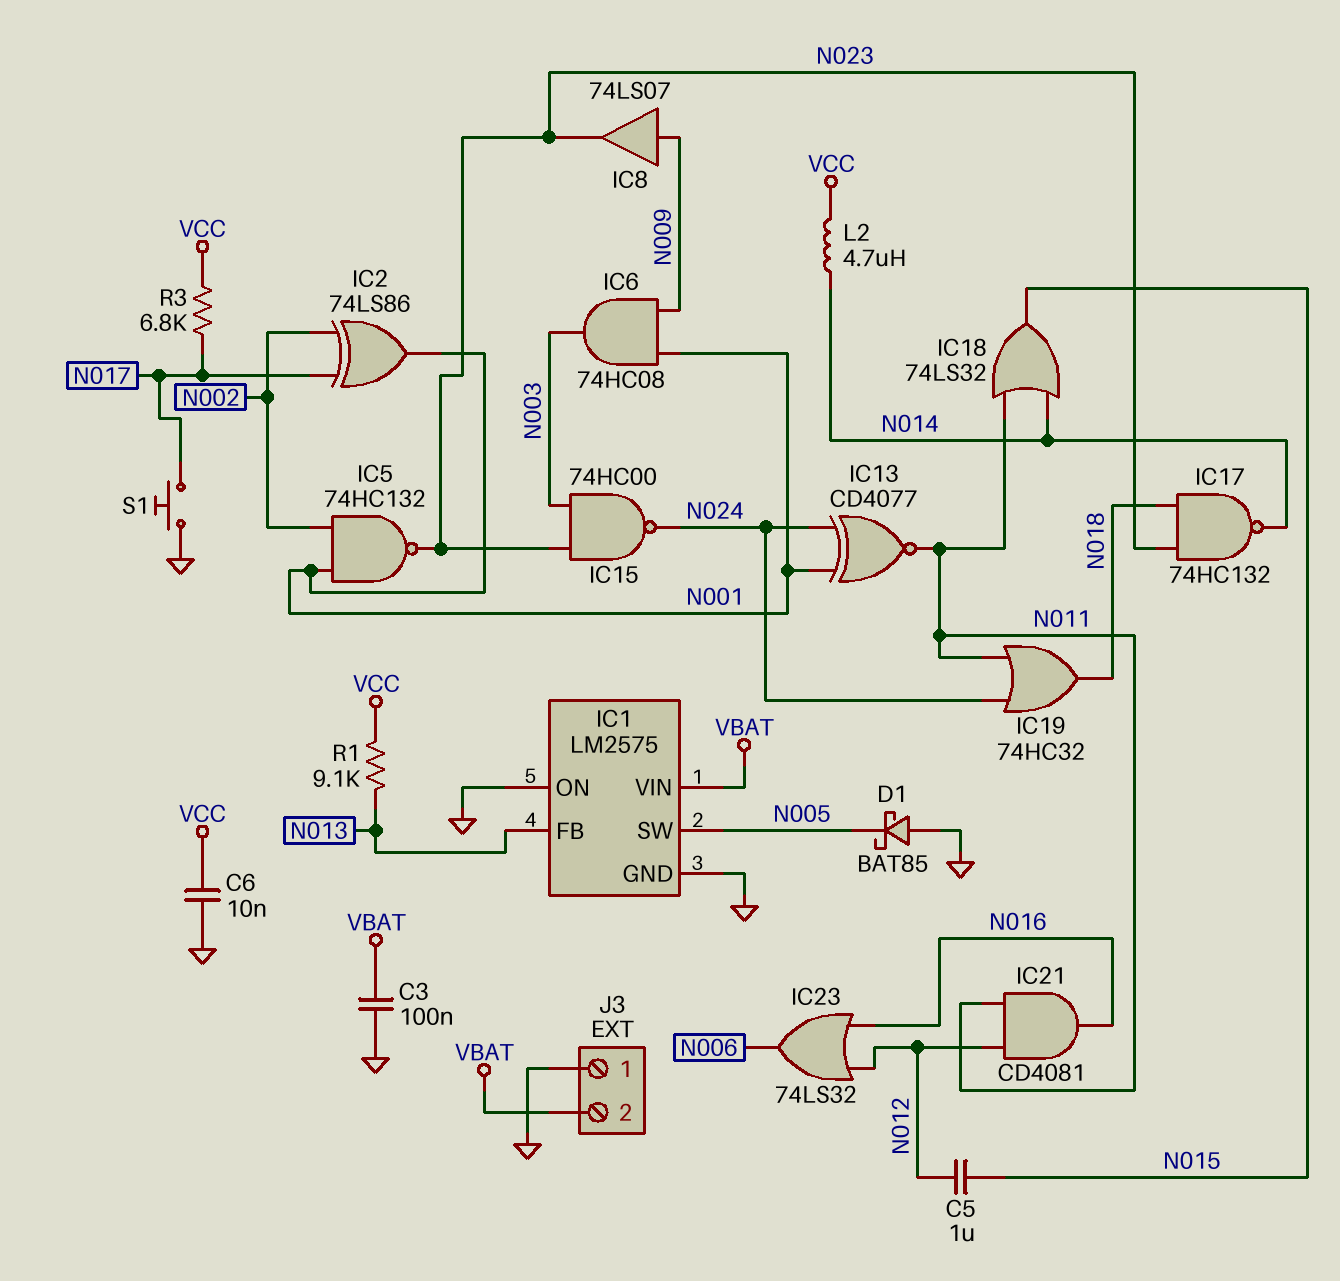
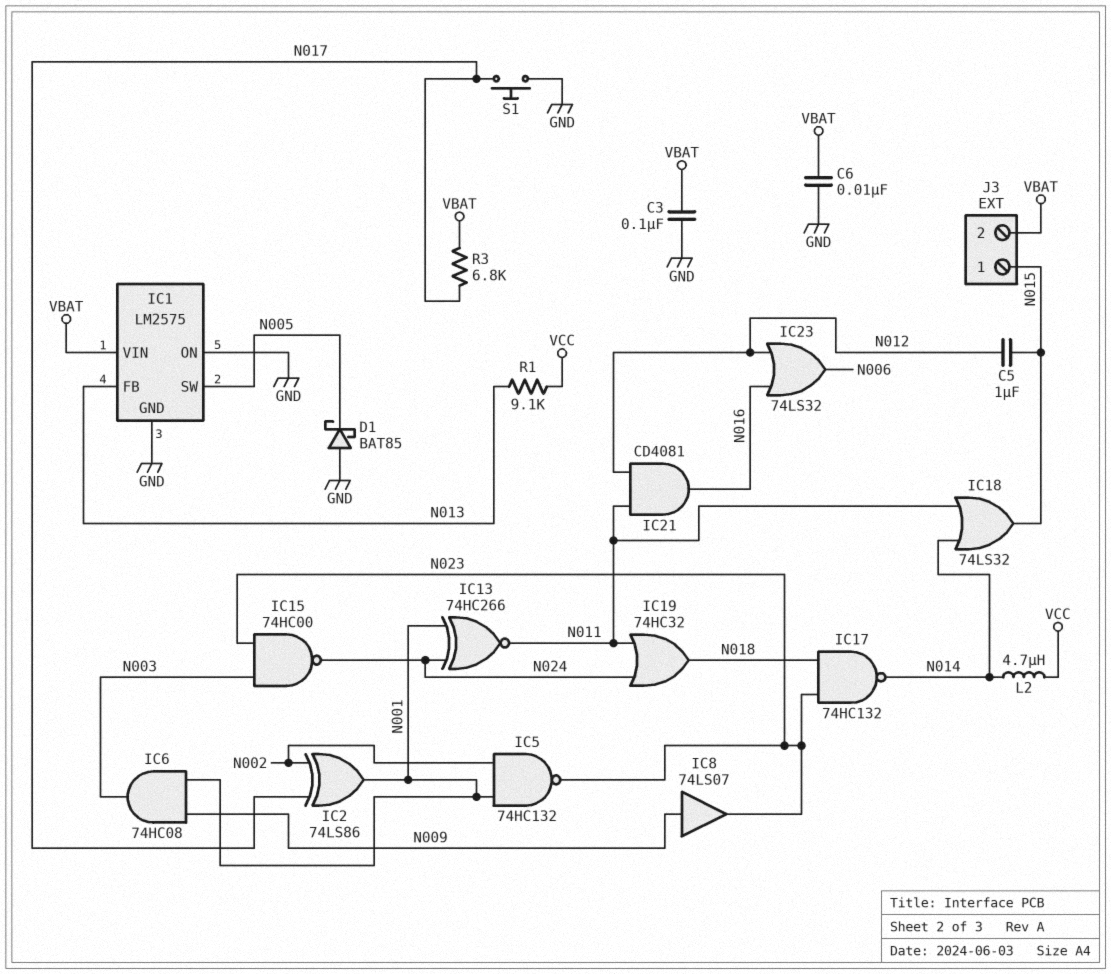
C6: 10nF (GND, VCC) -> 10nF (GND, VBAT)
IC13: XNOR CD4077 (in N001, in N024, out N011) -> XNOR 74HC266 (in N001, in N024, out N011)
J3 pin 1: GND -> N015
R3: 6.8k (N017, VCC) -> 6.8k (N017, VBAT)

